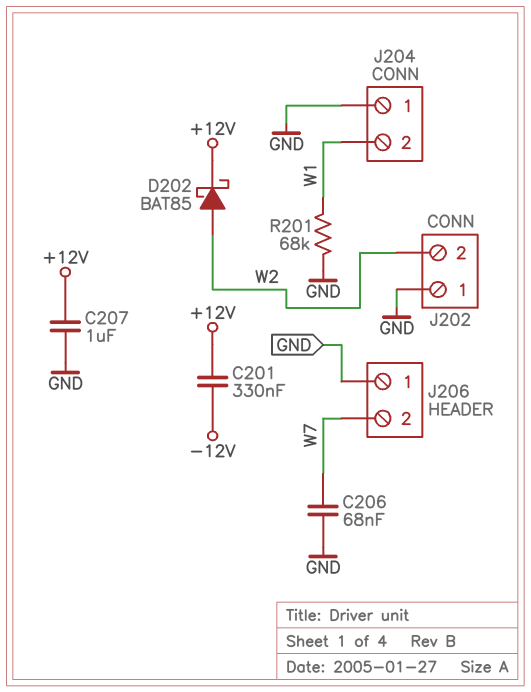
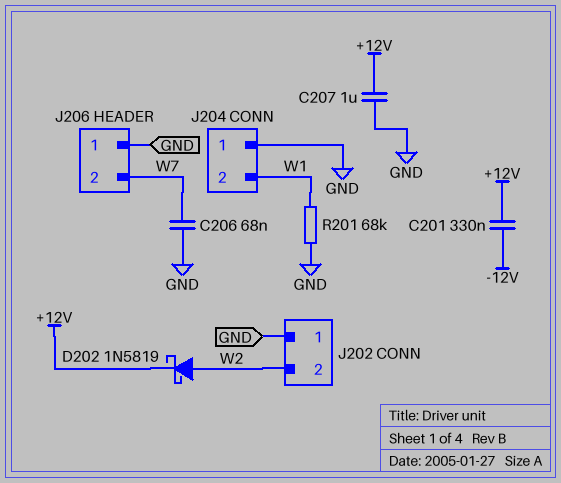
D202: schottky BAT85 (A W2, K +12V) -> schottky 1N5819 (A W2, K +12V)

